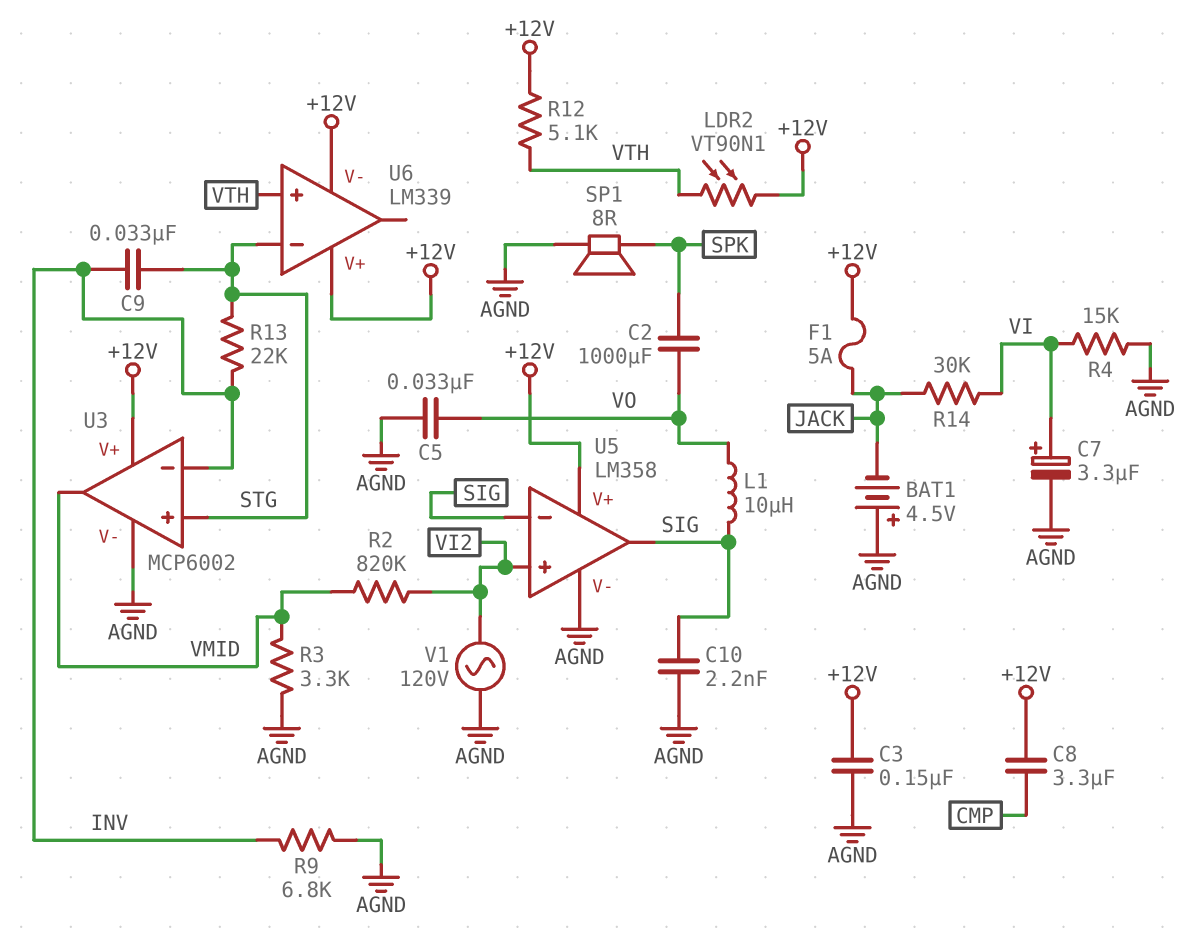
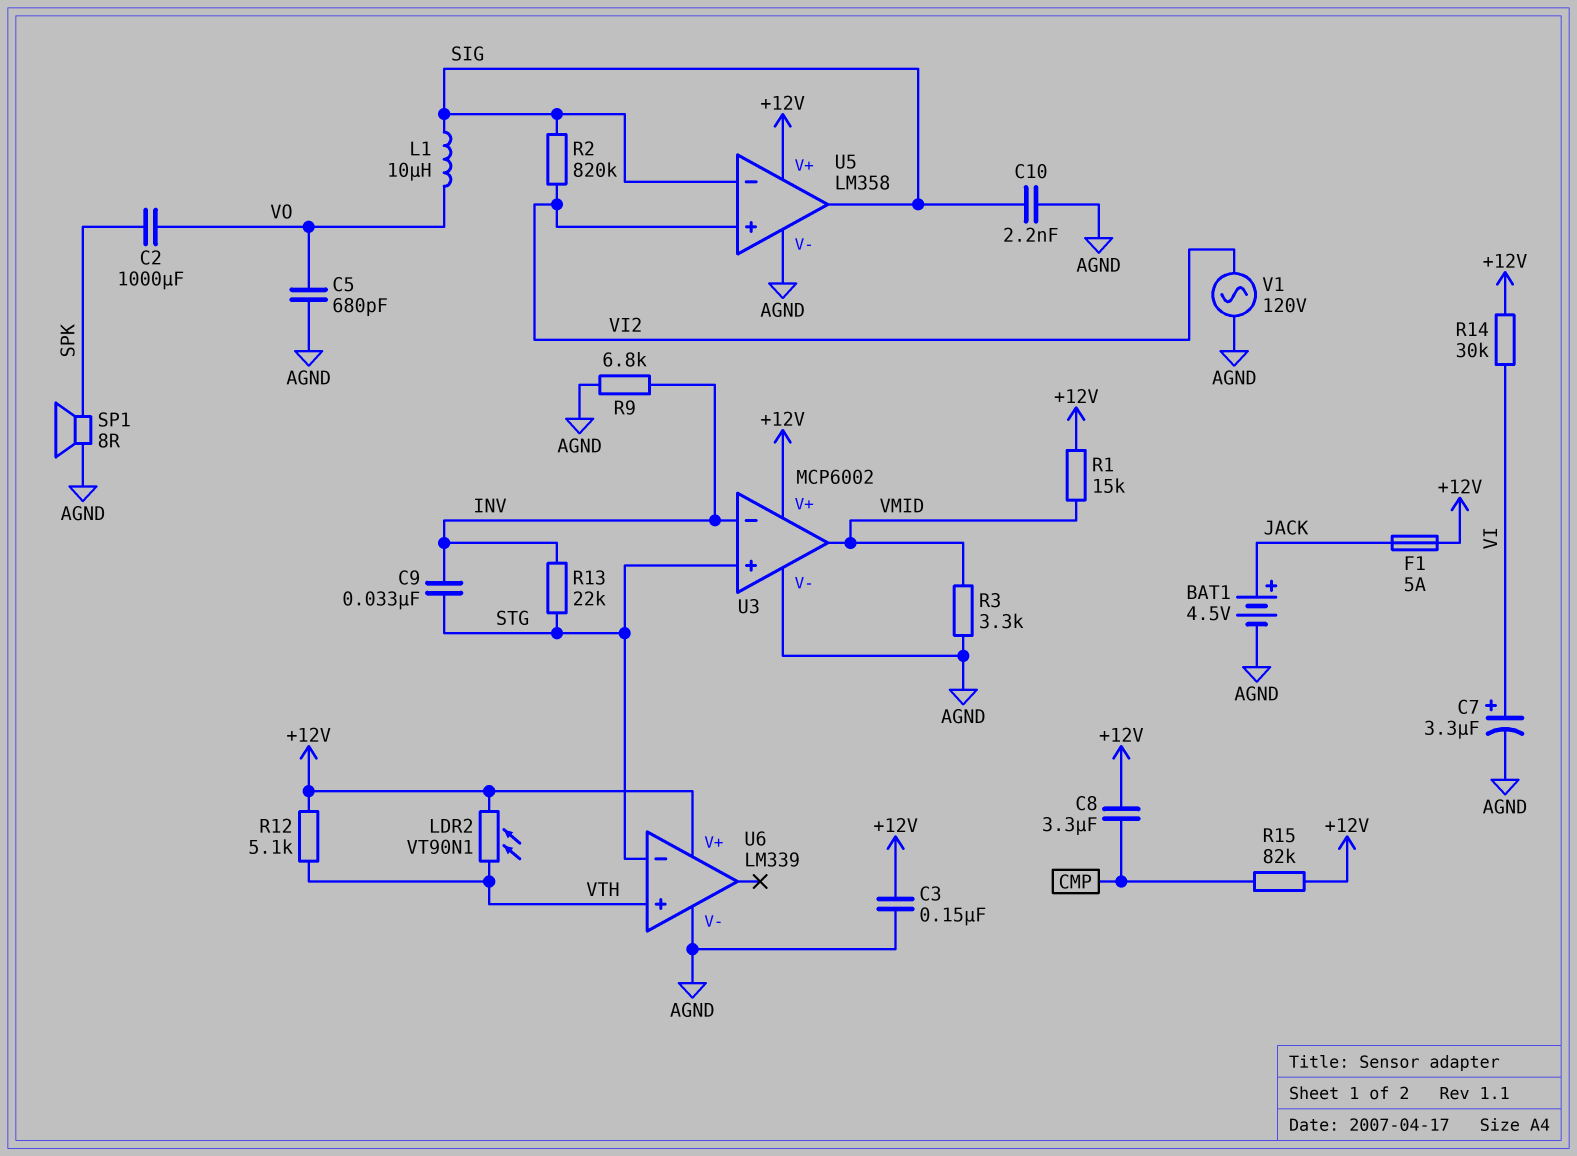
BAT1: 4.5V (plus AGND, minus JACK) -> 4.5V (plus JACK, minus AGND)
C5: 33nF (AGND, VO) -> 680pF (AGND, VO)
R1: none -> 15k (+12V, VMID)
R2: 820k (VI2, VMID) -> 820k (SIG, VI2)
R4: 15k (AGND, VI) -> none
R14: 30k (JACK, VI) -> 30k (+12V, VI)
R15: none -> 82k (+12V, CMP)
U6 pin V-: +12V -> AGND

